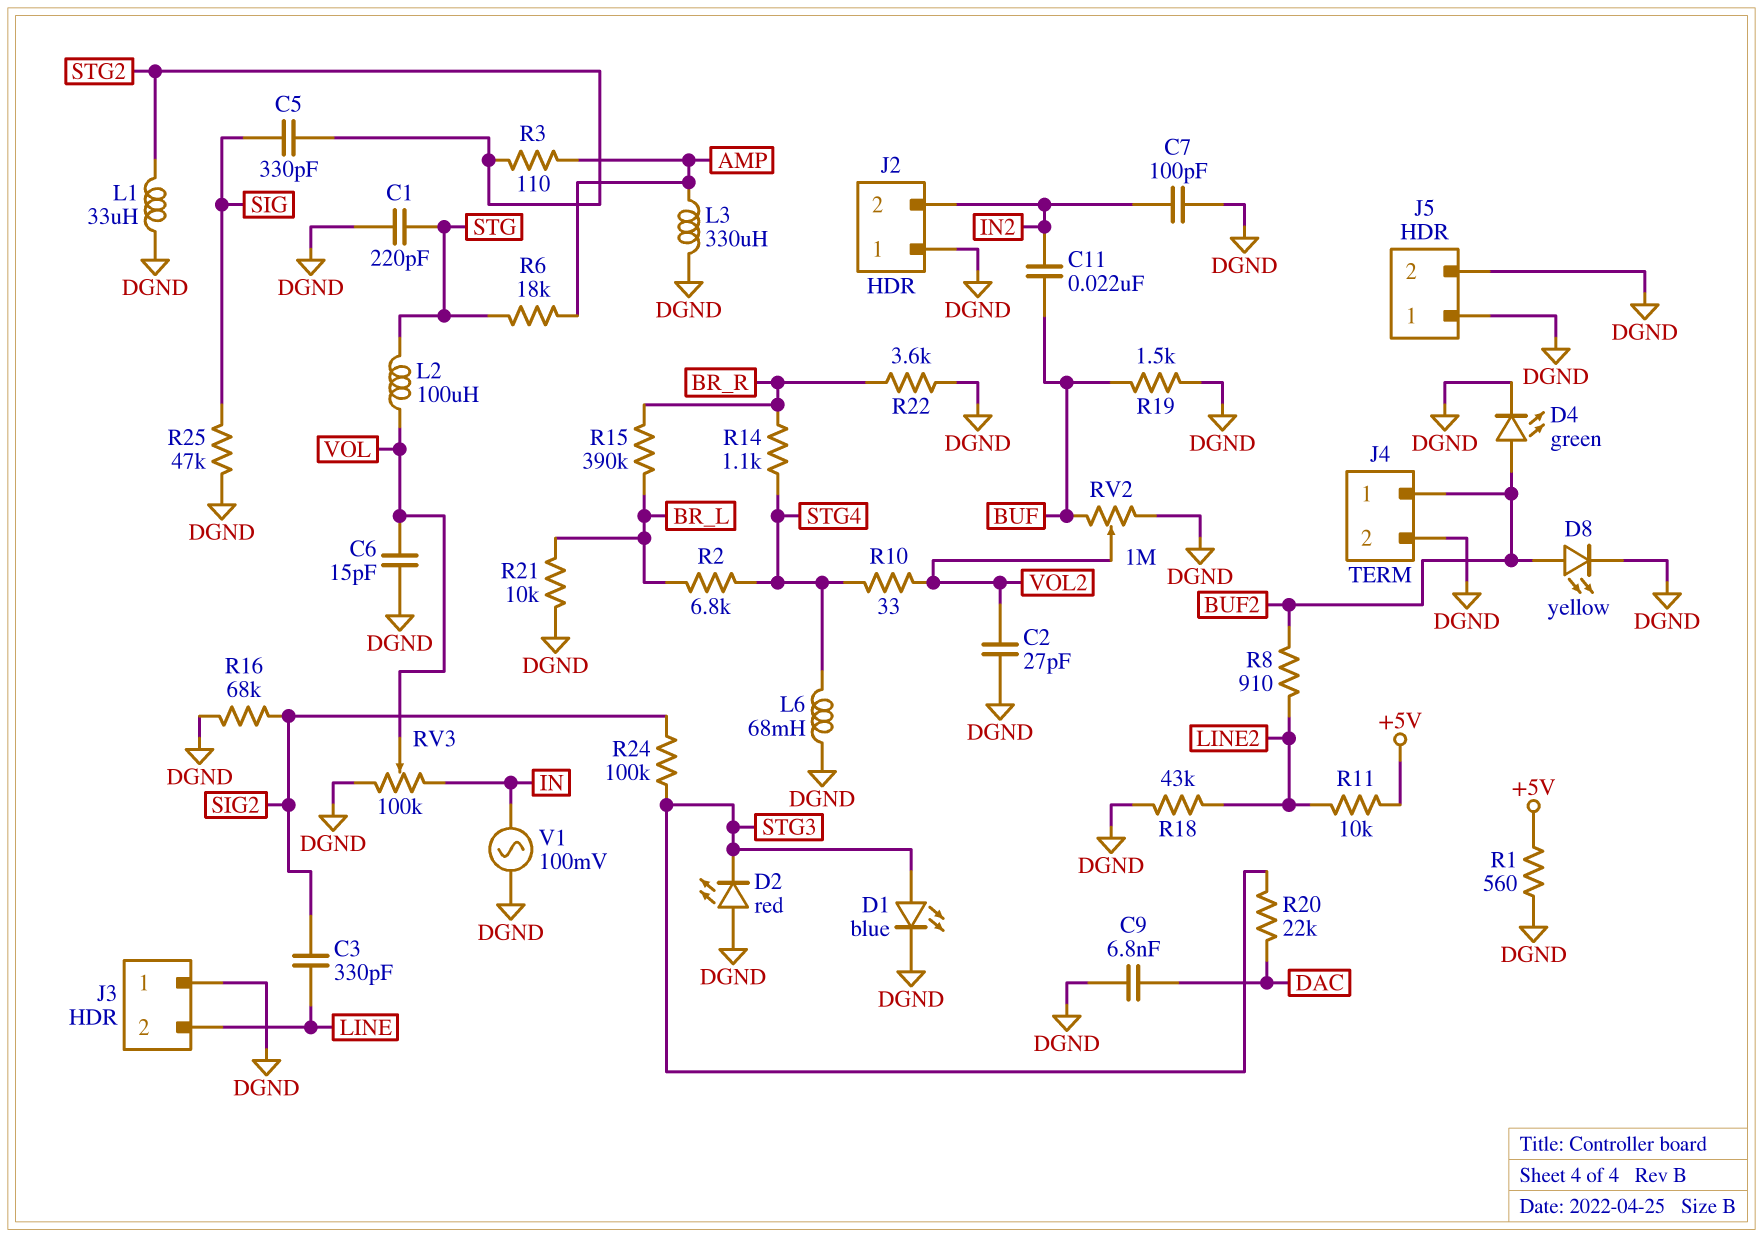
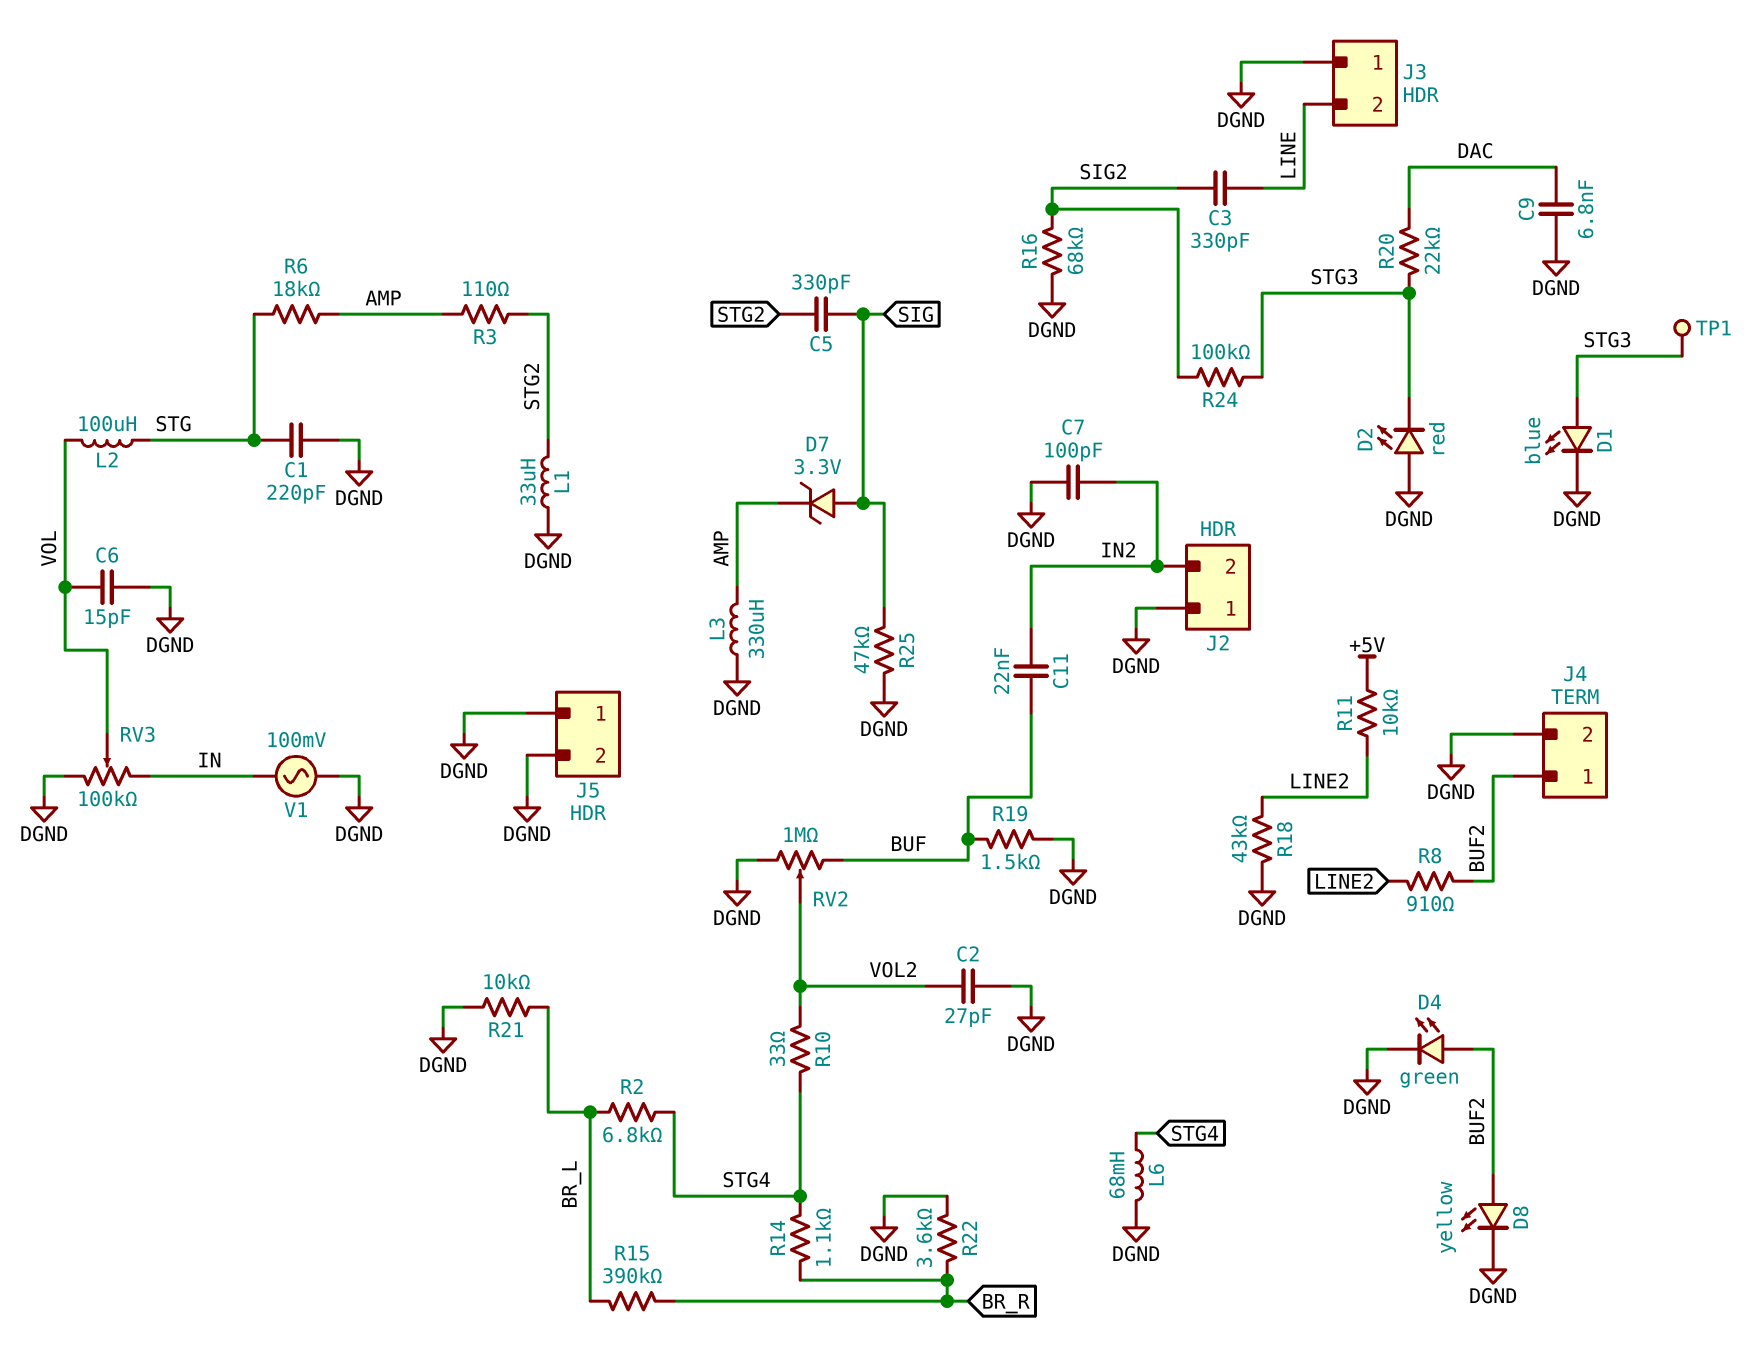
D7: none -> zener 3.3V (A SIG, K AMP)
R1: 560 (+5V, DGND) -> none
TP1: none -> test point (STG3)

